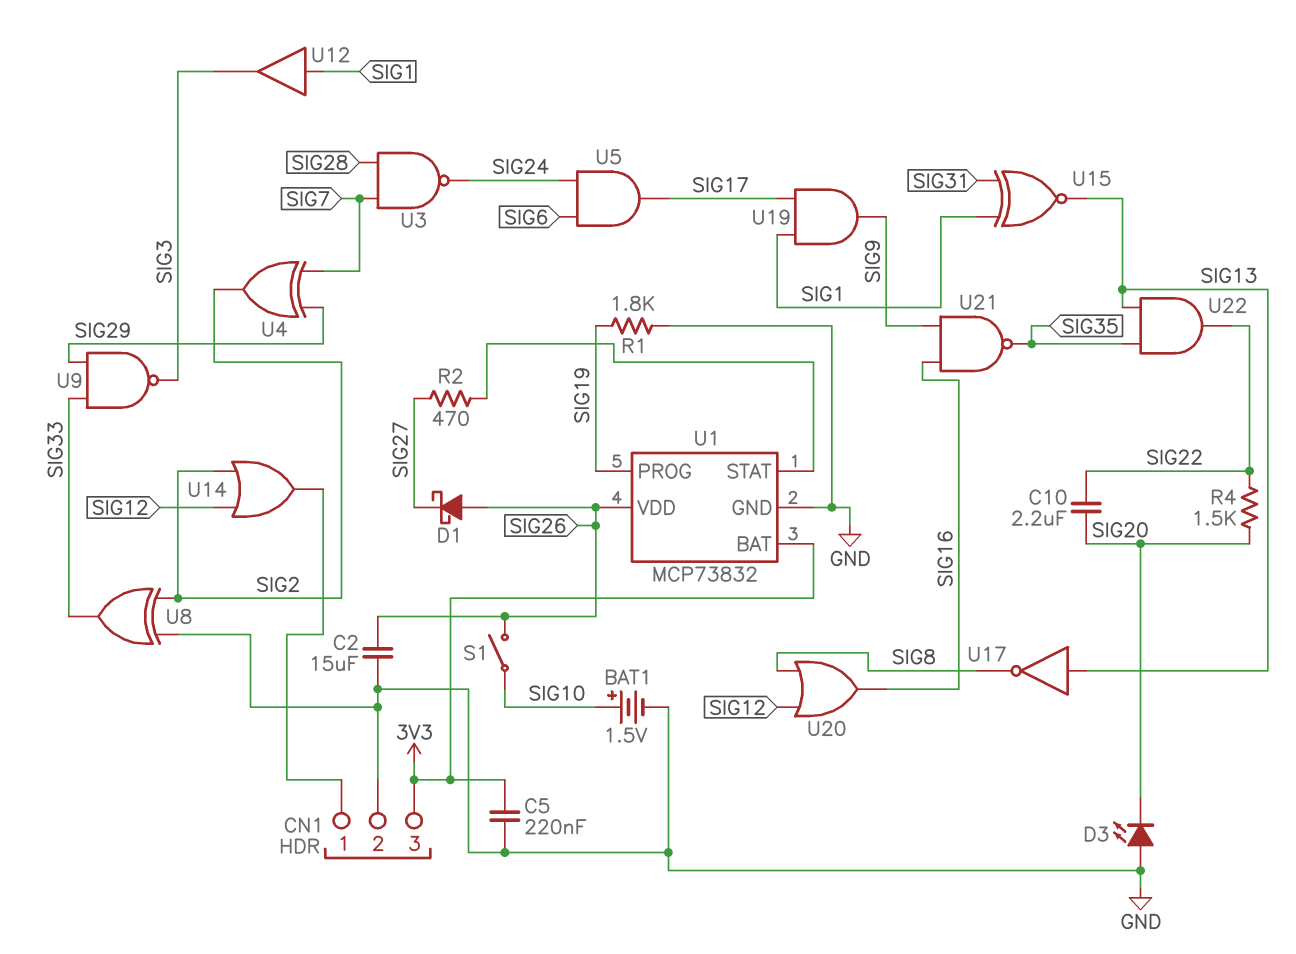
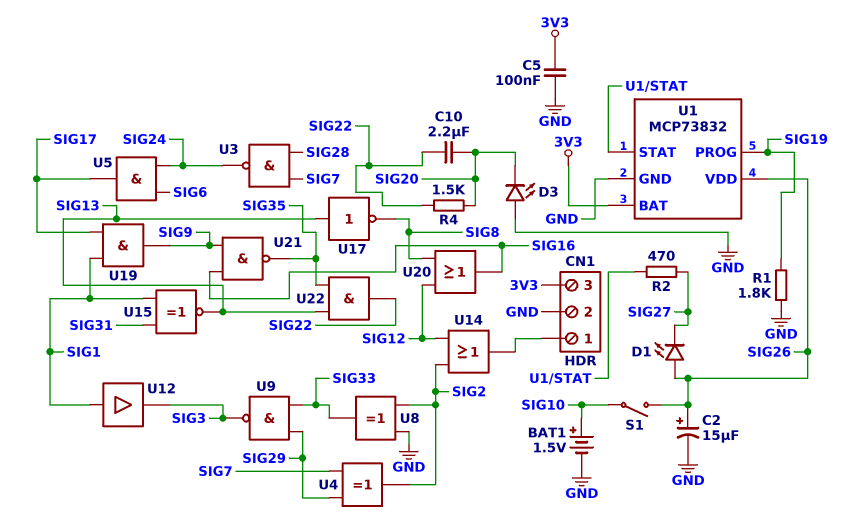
C2: 15uF (GND, SIG26) -> 15uF (plus SIG26, minus GND)
C5: 220nF (3V3, GND) -> 100nF (3V3, GND)
D1: schottky (A SIG26, K SIG27) -> LED (A SIG26, K SIG27)

